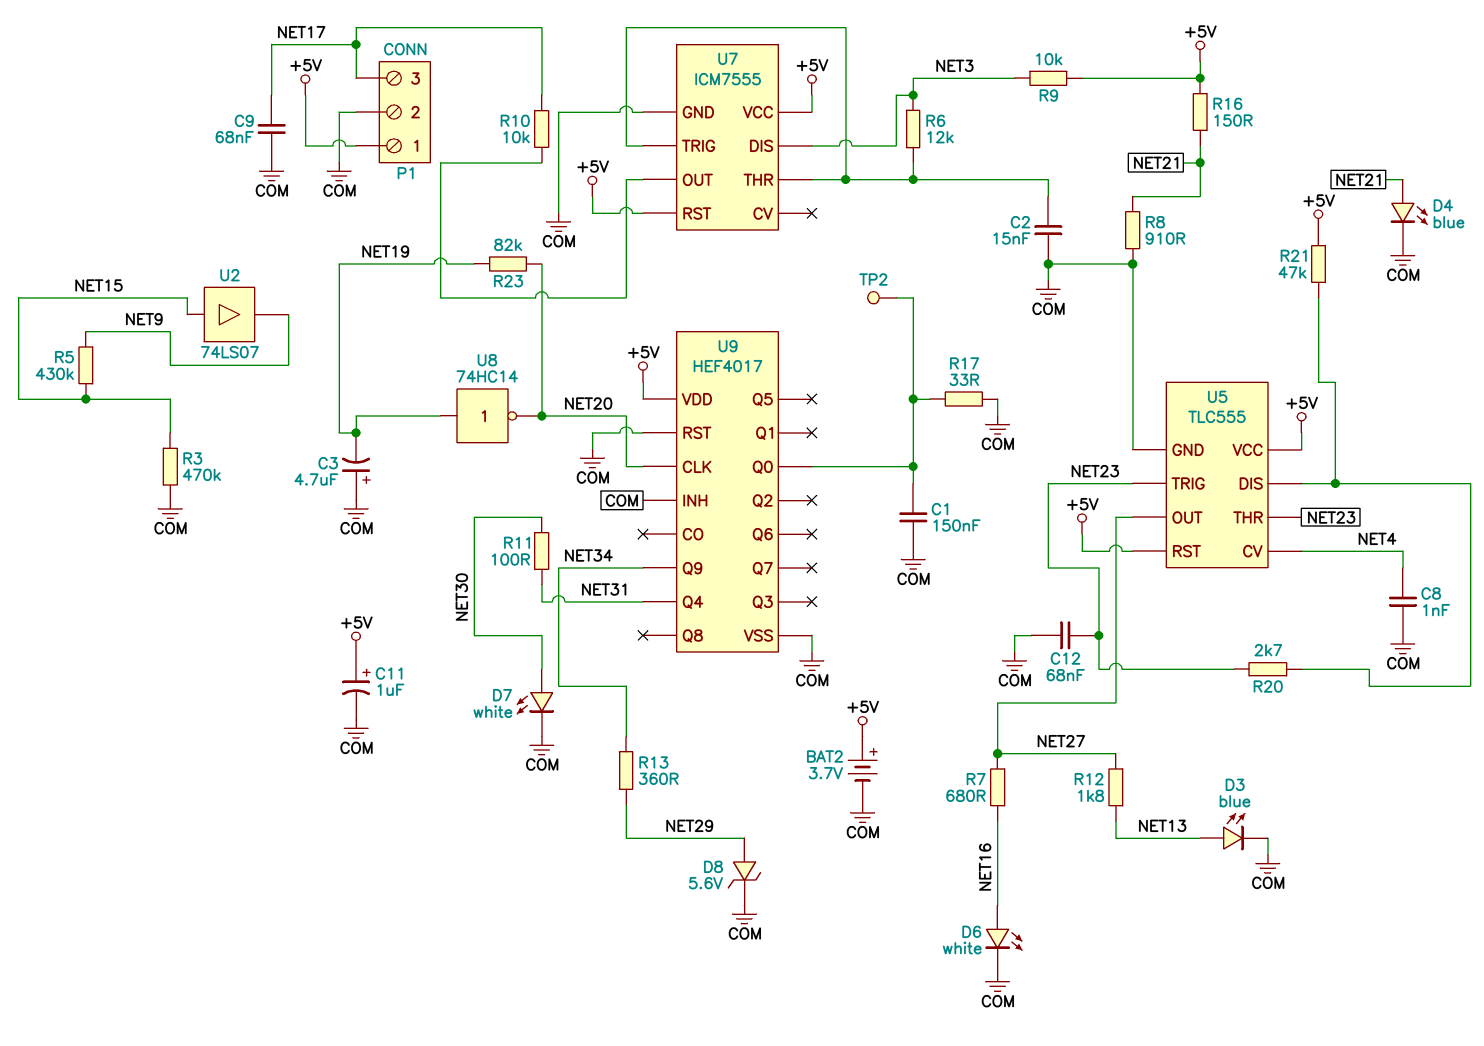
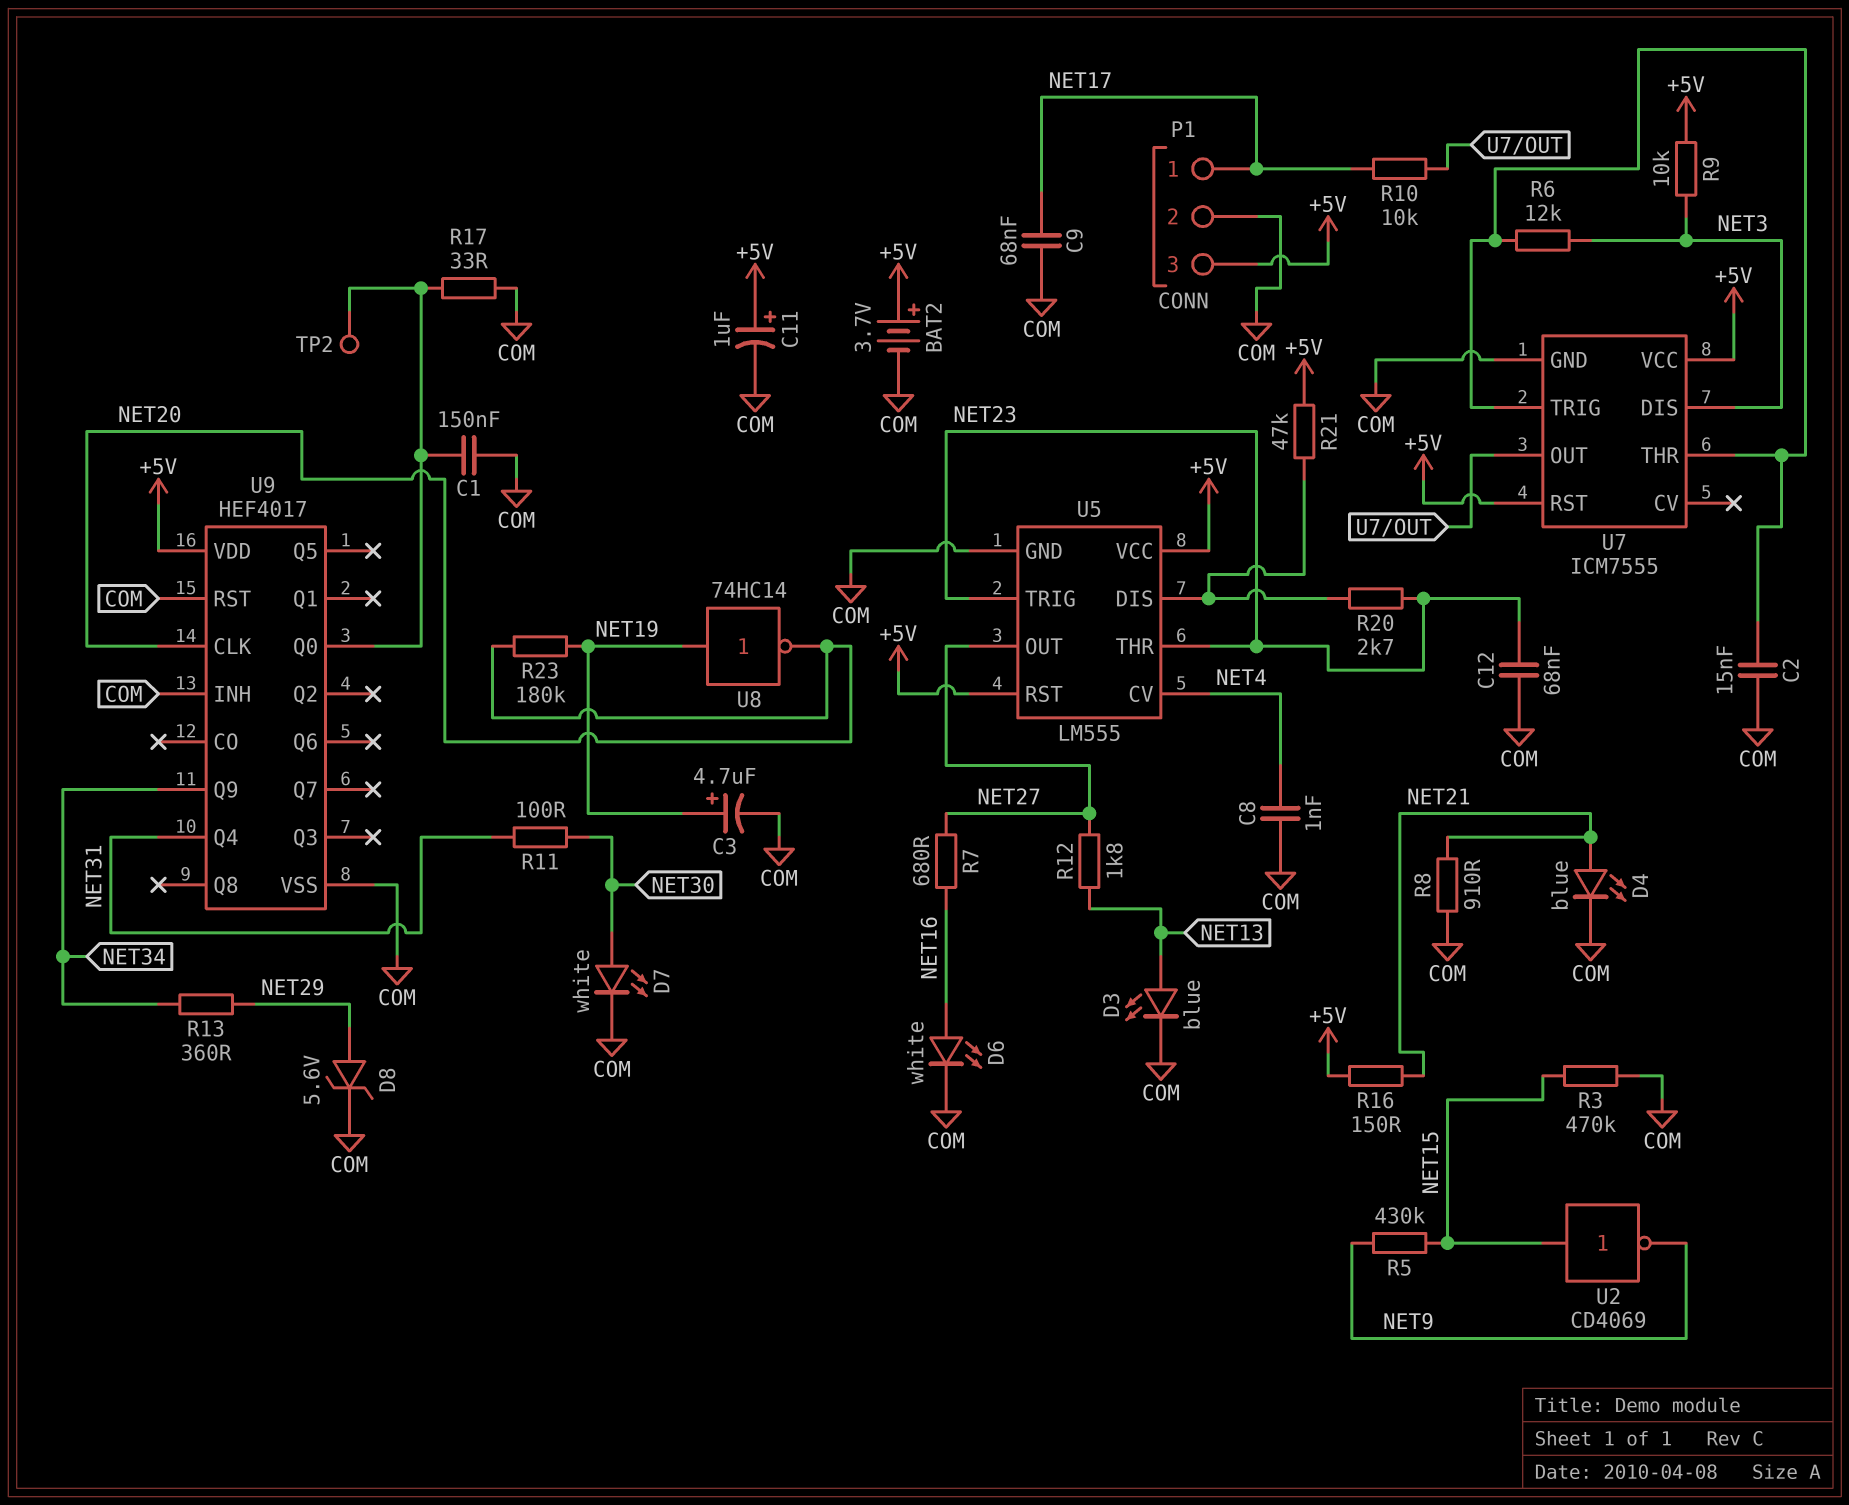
C3: 4.7uF (plus COM, minus NET19) -> 4.7uF (plus NET19, minus COM)
P1 pin 1: +5V -> NET17
P1 pin 3: NET17 -> +5V
R23: 82k (NET19, NET20) -> 180k (NET19, NET20)
U2: buffer 74LS07 (in NET15, out NET9) -> NOT CD4069 (in NET15, out NET9)
U5: TLC555 -> LM555

